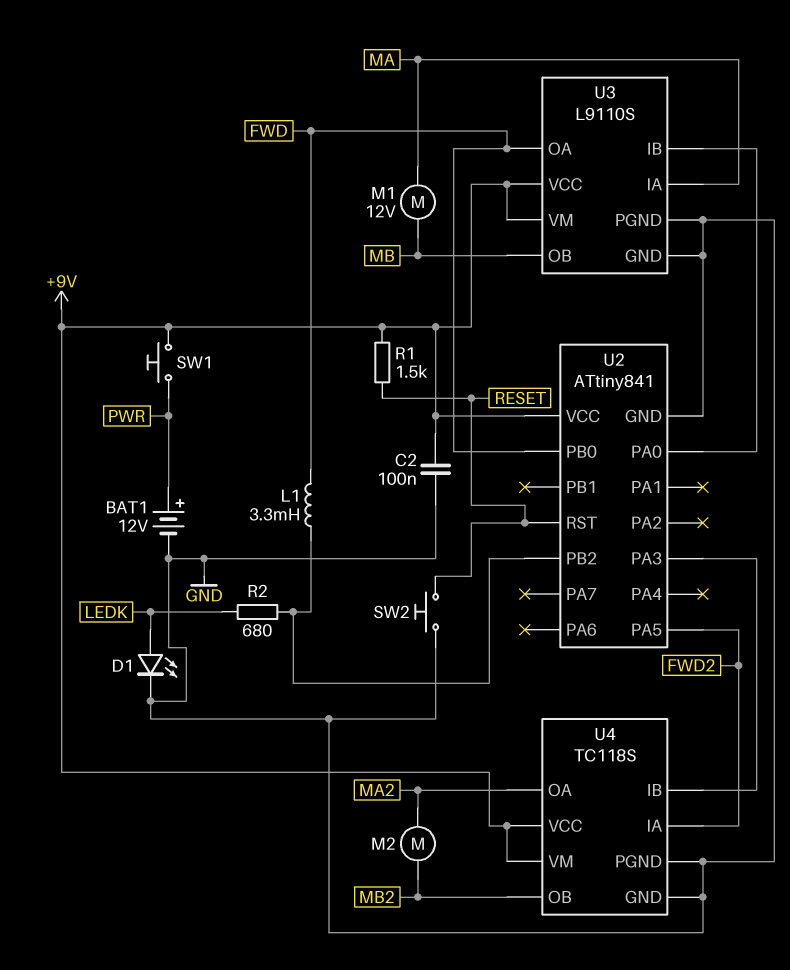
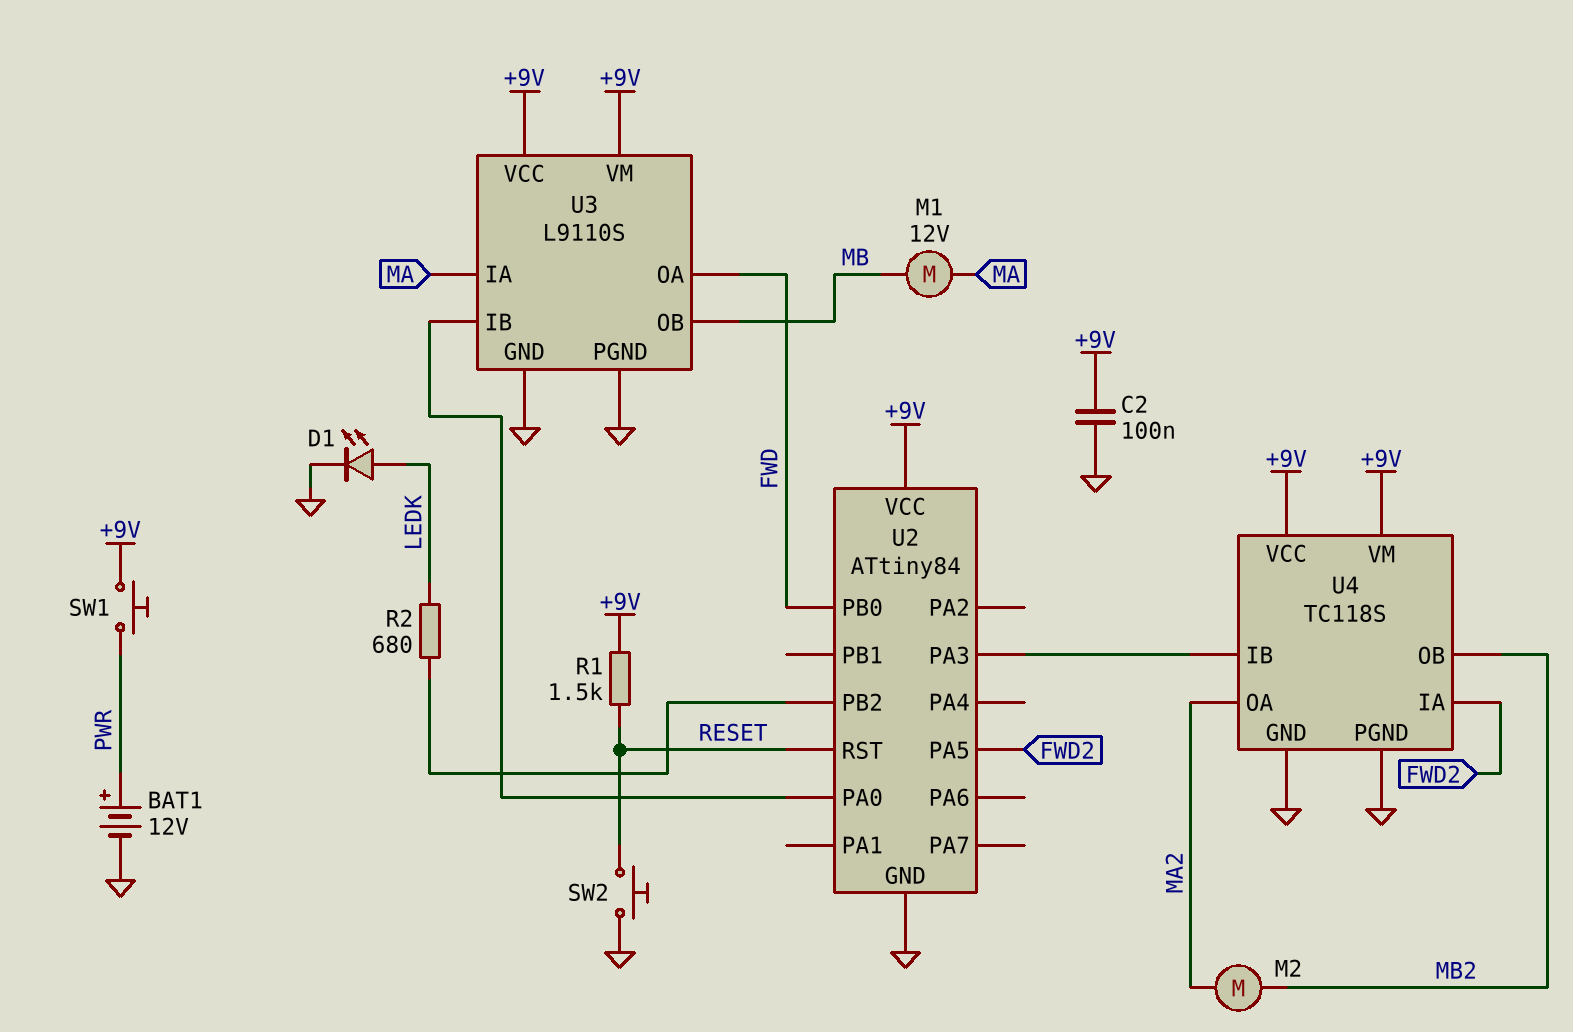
L1: 3.3mH (FWD, U2/PB2) -> none
U2: ATtiny841 -> ATtiny84

